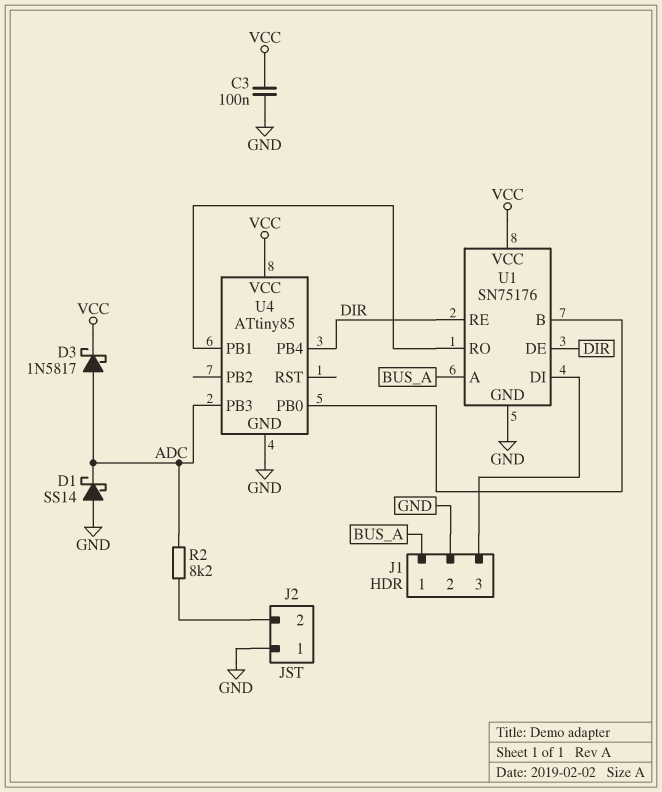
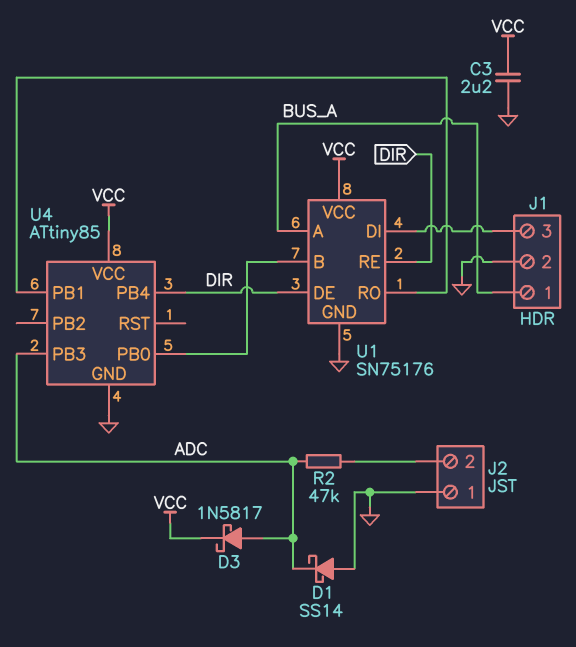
C3: 100nF (GND, VCC) -> 2.2uF (GND, VCC)
R2: 8.2k (ADC, J2/2) -> 47k (ADC, J2/2)

